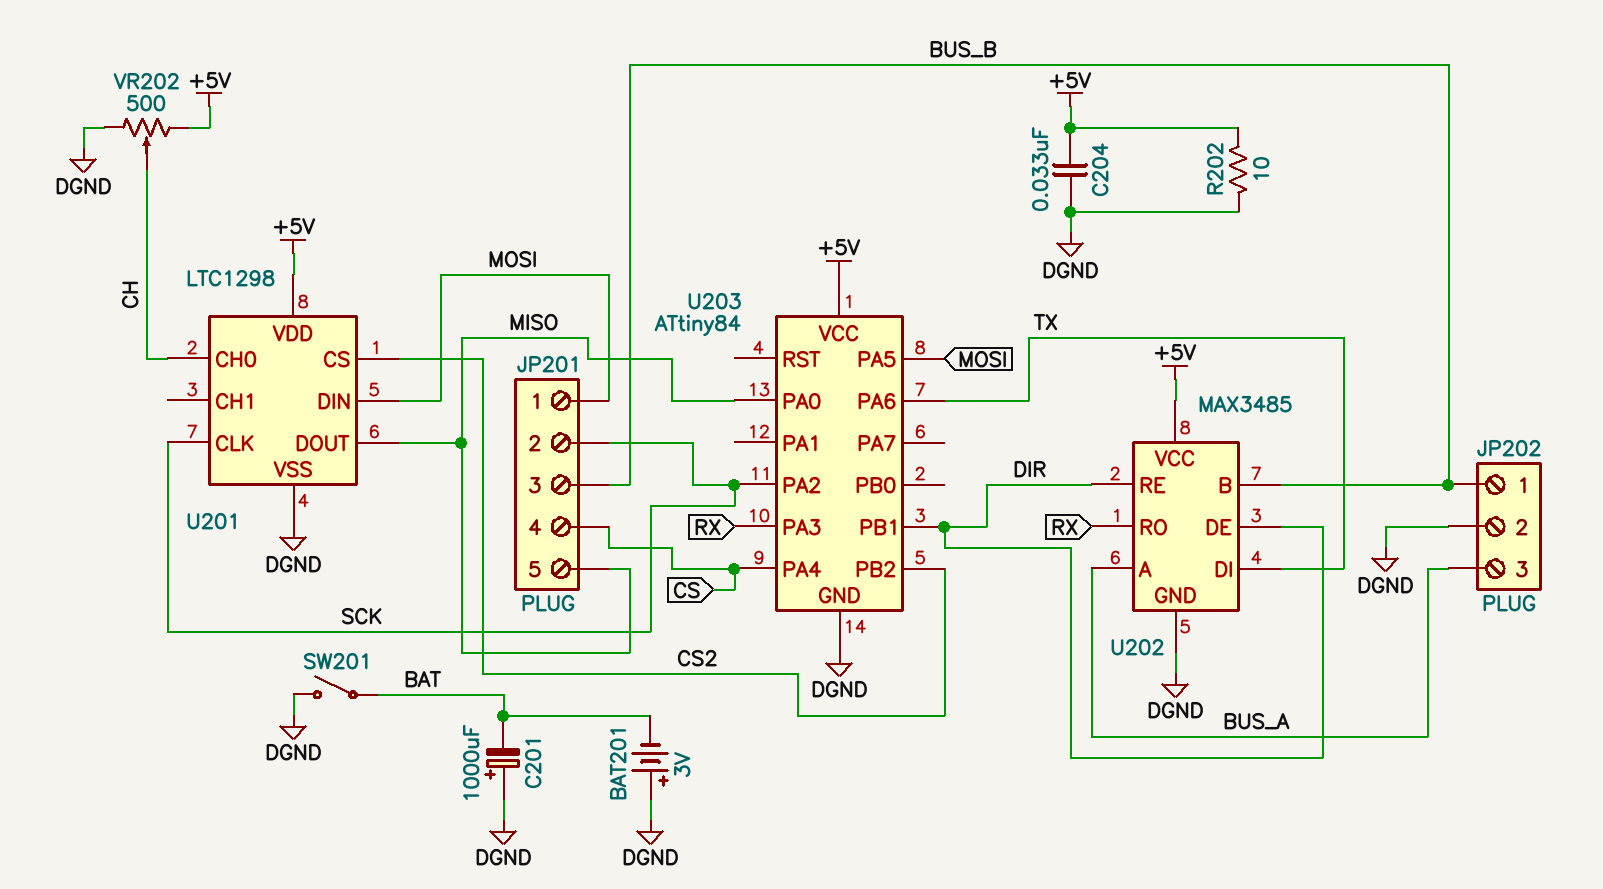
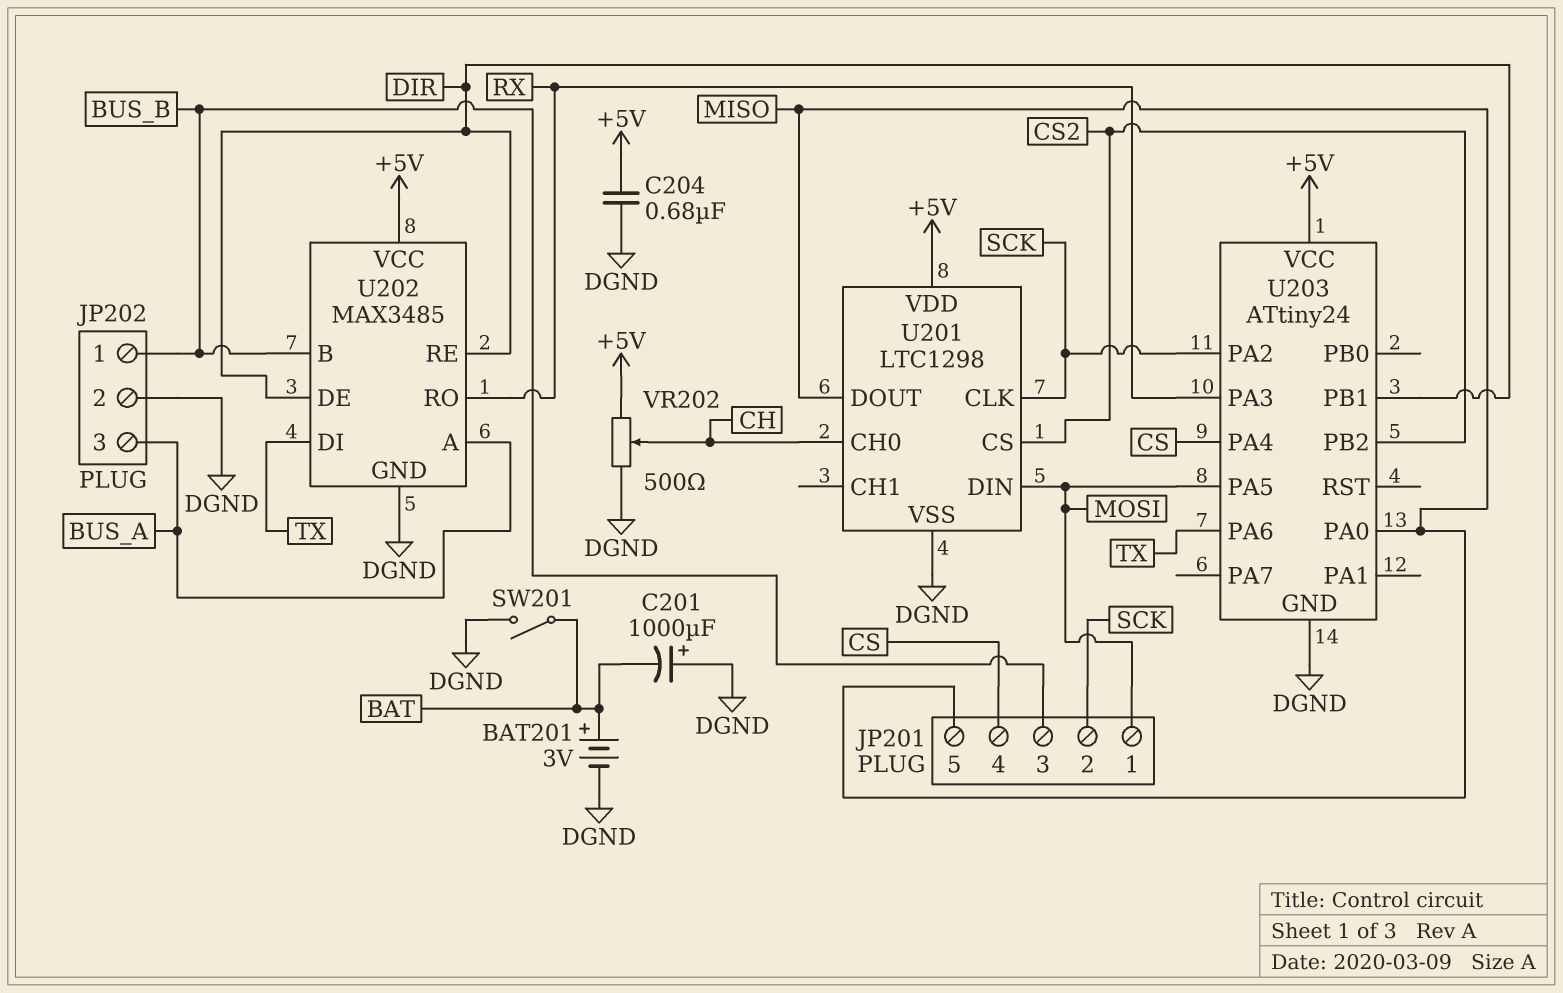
BAT201: 3V (plus DGND, minus BAT) -> 3V (plus BAT, minus DGND)
C204: 33nF (+5V, DGND) -> 680nF (+5V, DGND)
R202: 10 (+5V, DGND) -> none
U203: ATtiny84 -> ATtiny24

